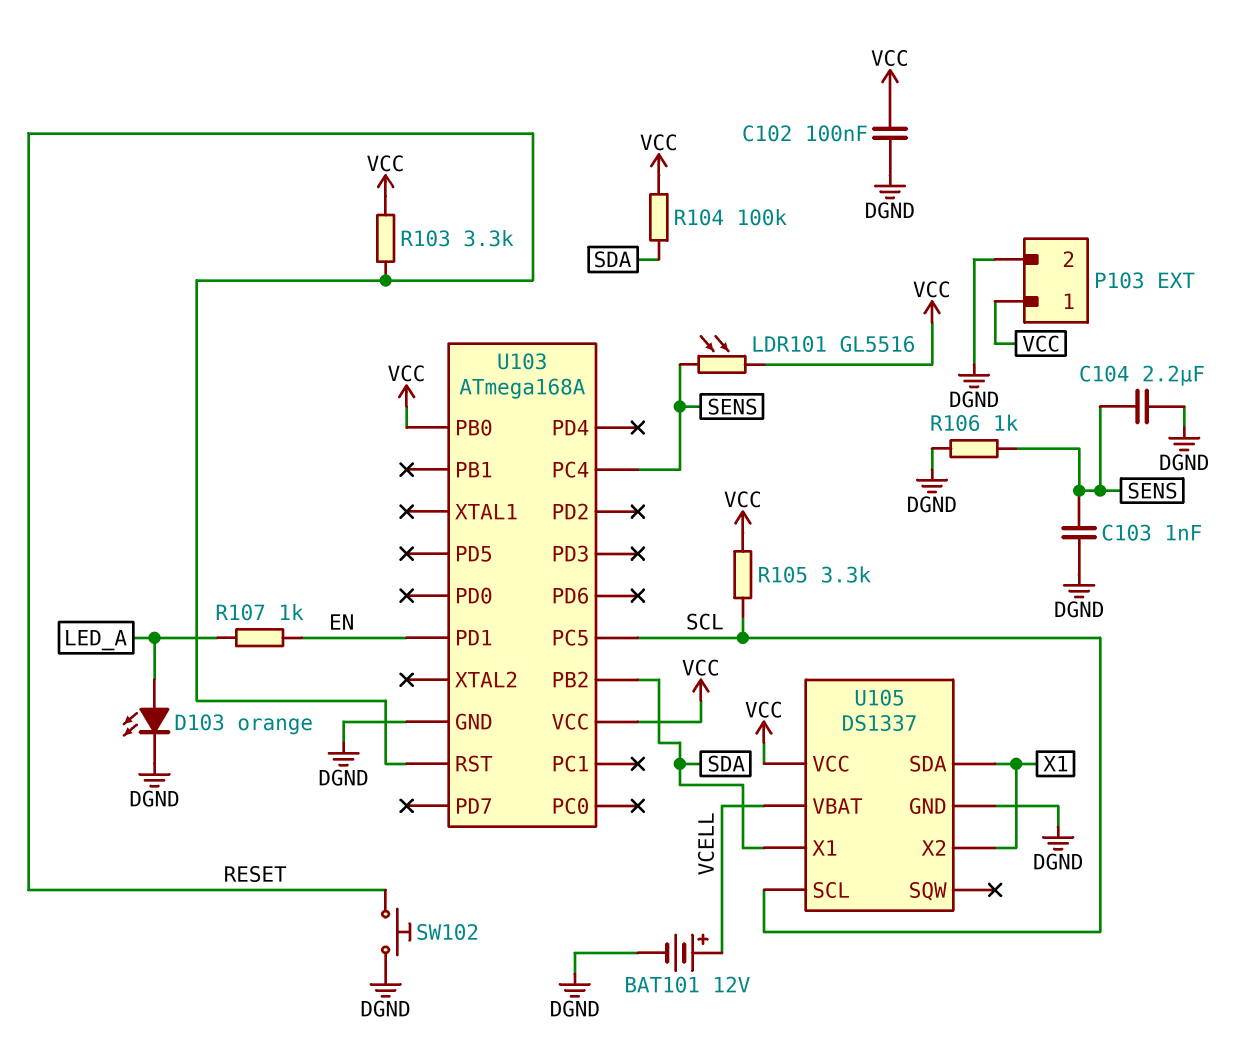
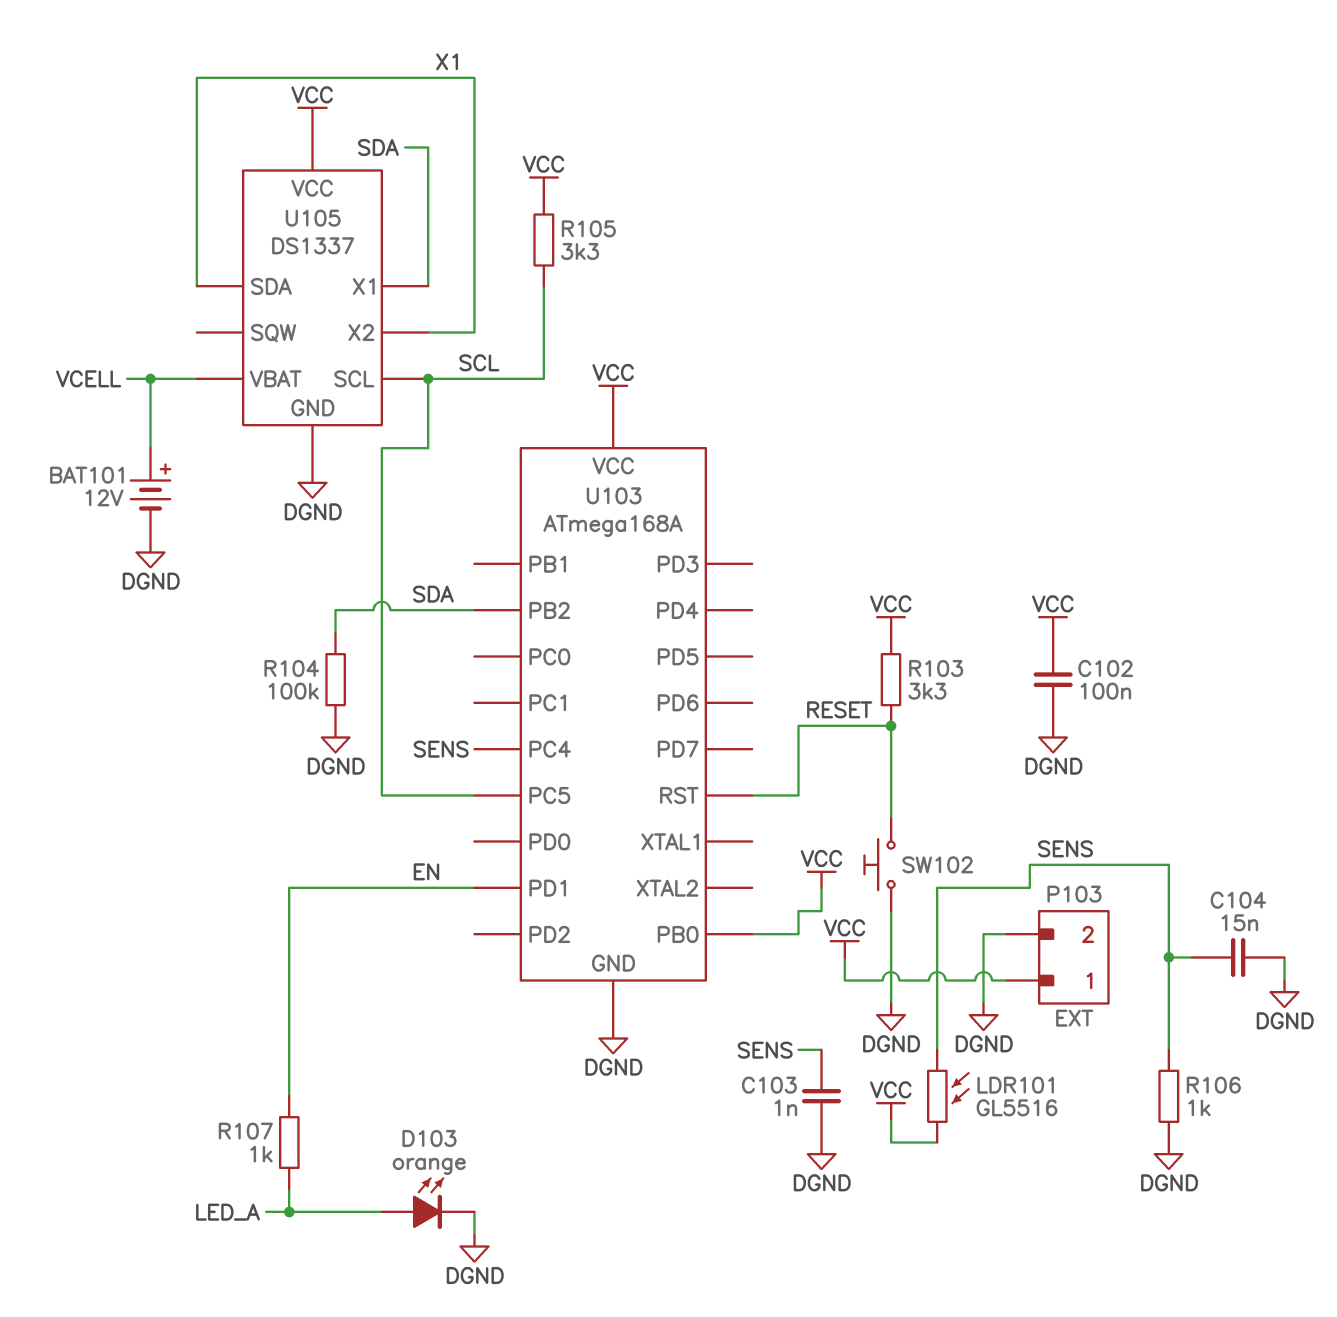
C104: 2.2uF (DGND, SENS) -> 15nF (DGND, SENS)
R104: 100k (SDA, VCC) -> 100k (DGND, SDA)

